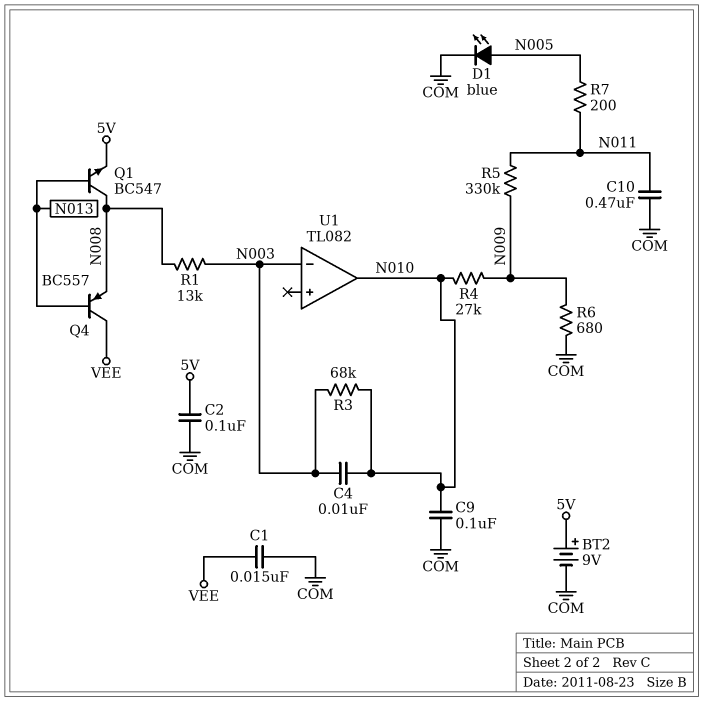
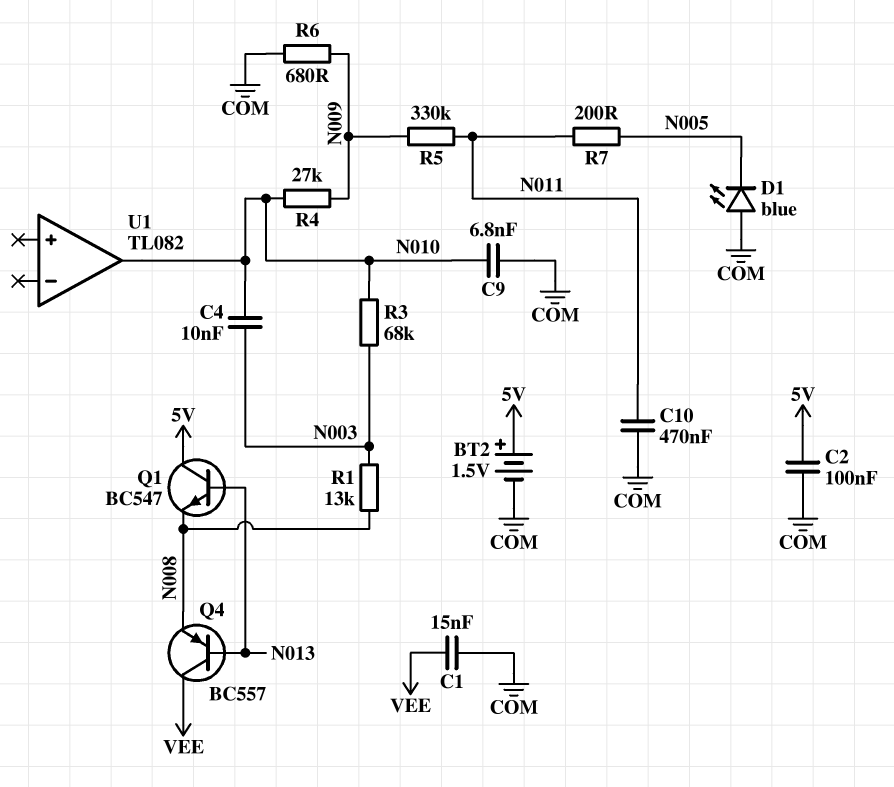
BT2: 9V (plus 5V, minus COM) -> 1.5V (plus 5V, minus COM)
C9: 100nF (COM, N010) -> 6.8nF (COM, N010)
D1: LED blue (A N005, K COM) -> LED blue (A COM, K N005)
Q1: NPN BC547 (B N013, C N008, E 5V) -> NPN BC547 (B N013, C 5V, E N008)
U1 pin in-: N003 -> none

